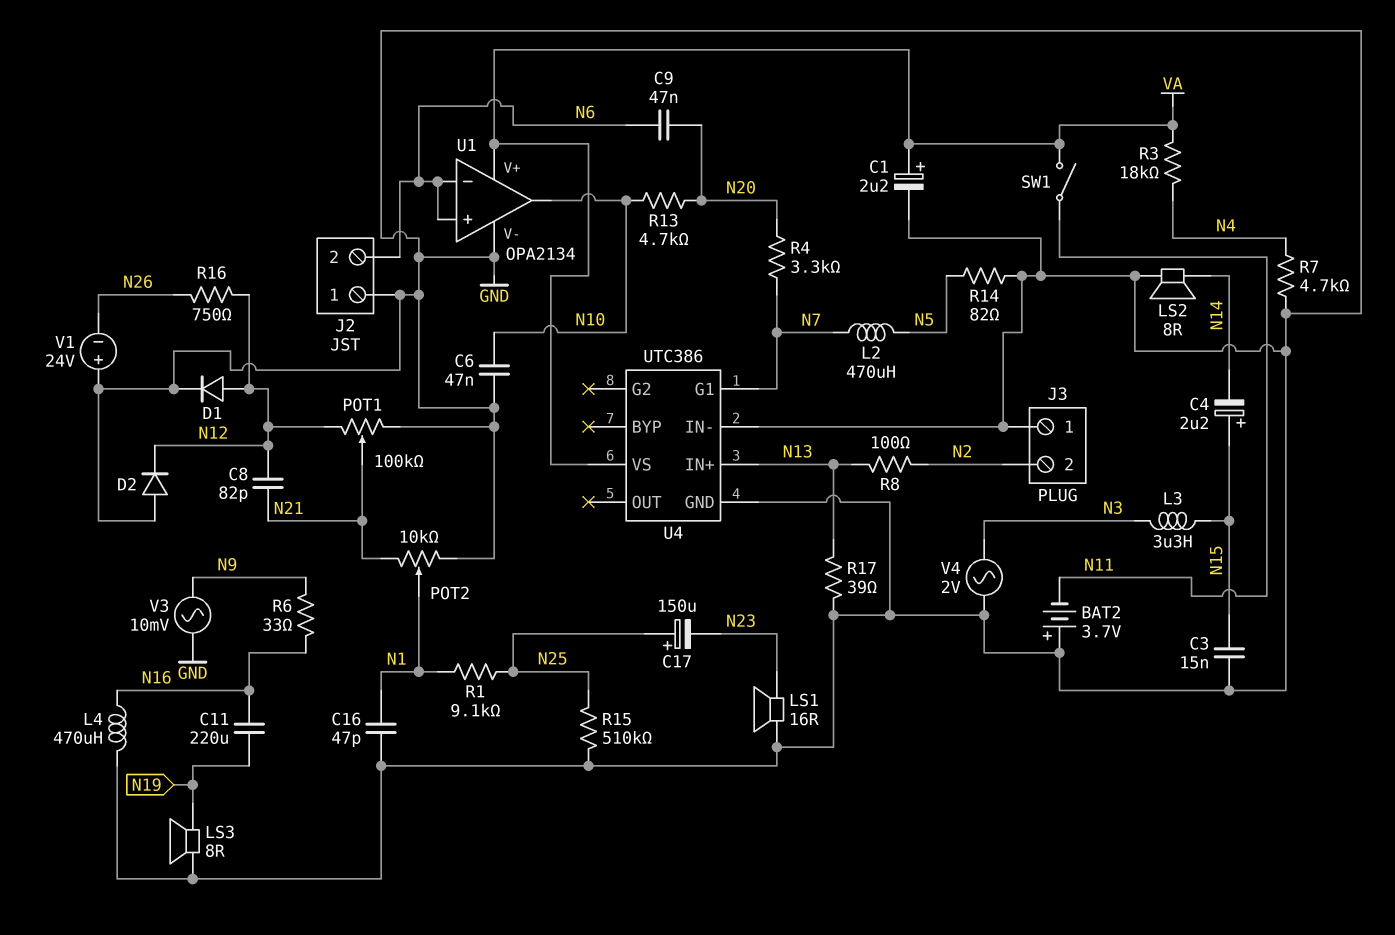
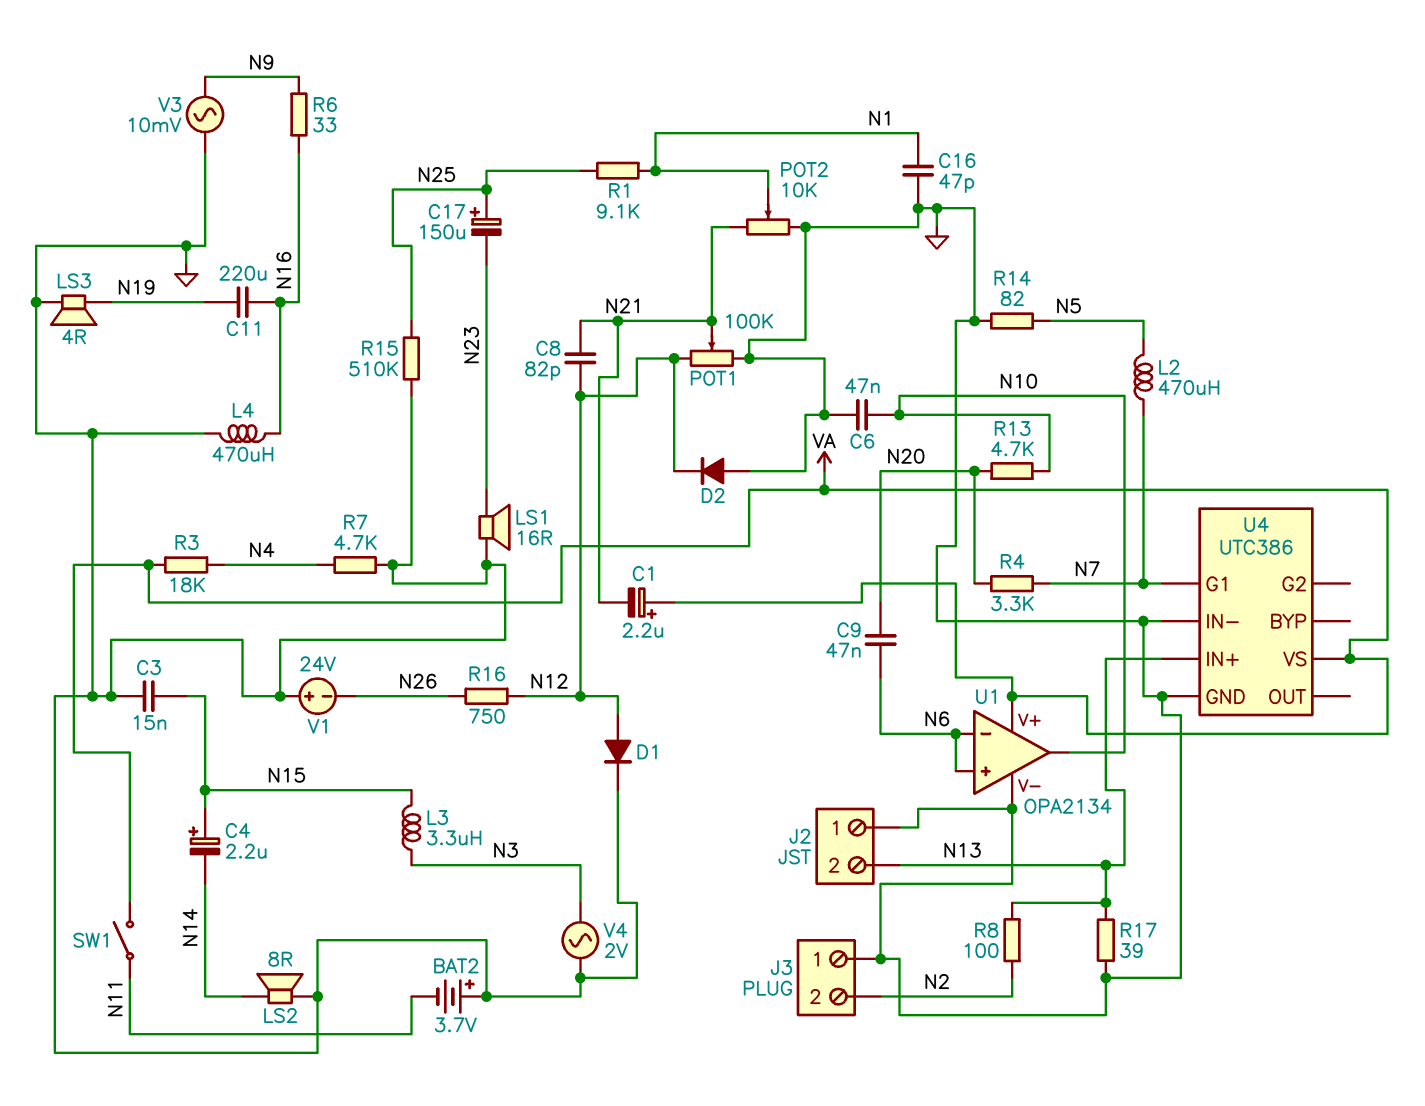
C1: 2.2uF (plus VA, minus GND) -> 2.2uF (plus VA, minus N21)
J2 pin 2: N6 -> N13
LS3: speaker 8R (GND, N19) -> speaker 4R (GND, N19)

